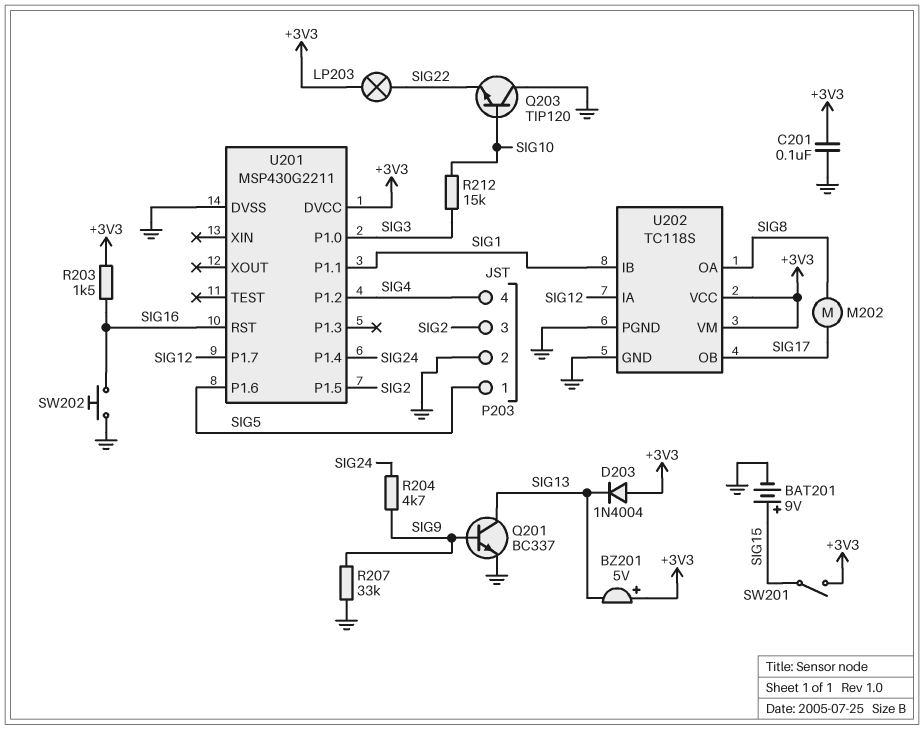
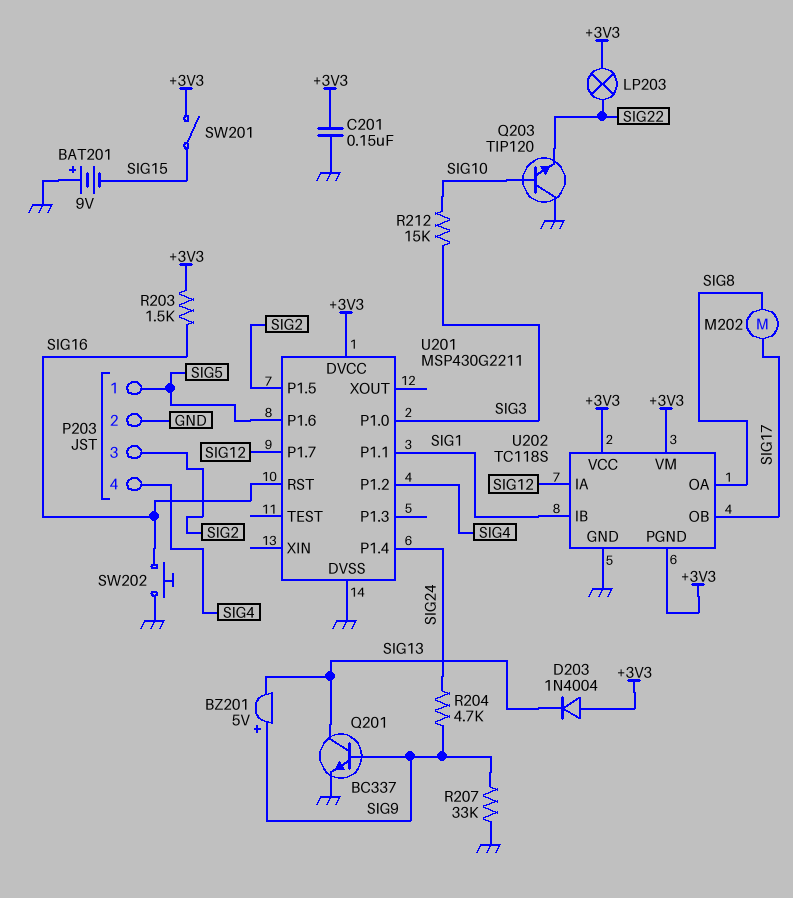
BAT201: 9V (plus SIG15, minus GND) -> 9V (plus GND, minus SIG15)
BZ201: buzzer 5V (plus +3V3, minus SIG13) -> buzzer 5V (plus SIG9, minus SIG13)
C201: 100nF (+3V3, GND) -> 150nF (+3V3, GND)
U202 pin PGND: GND -> +3V3

